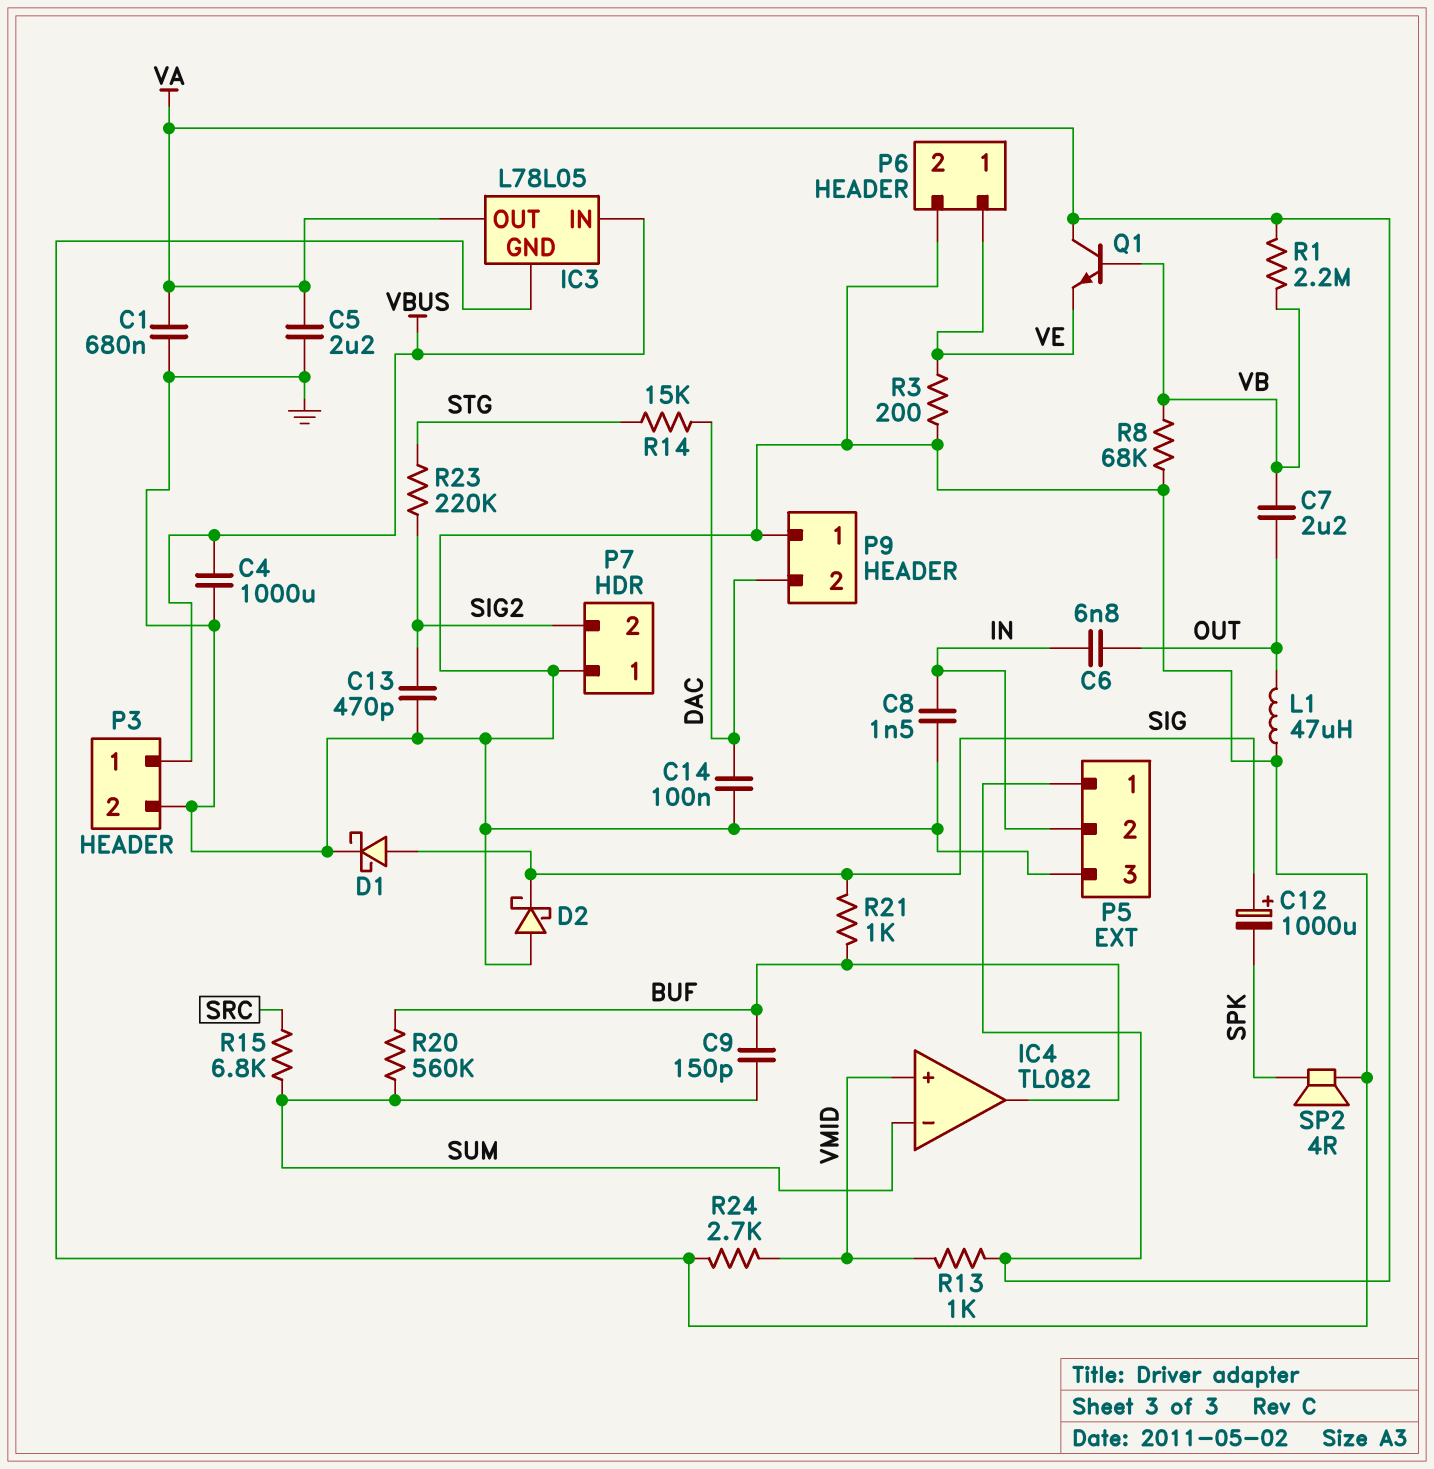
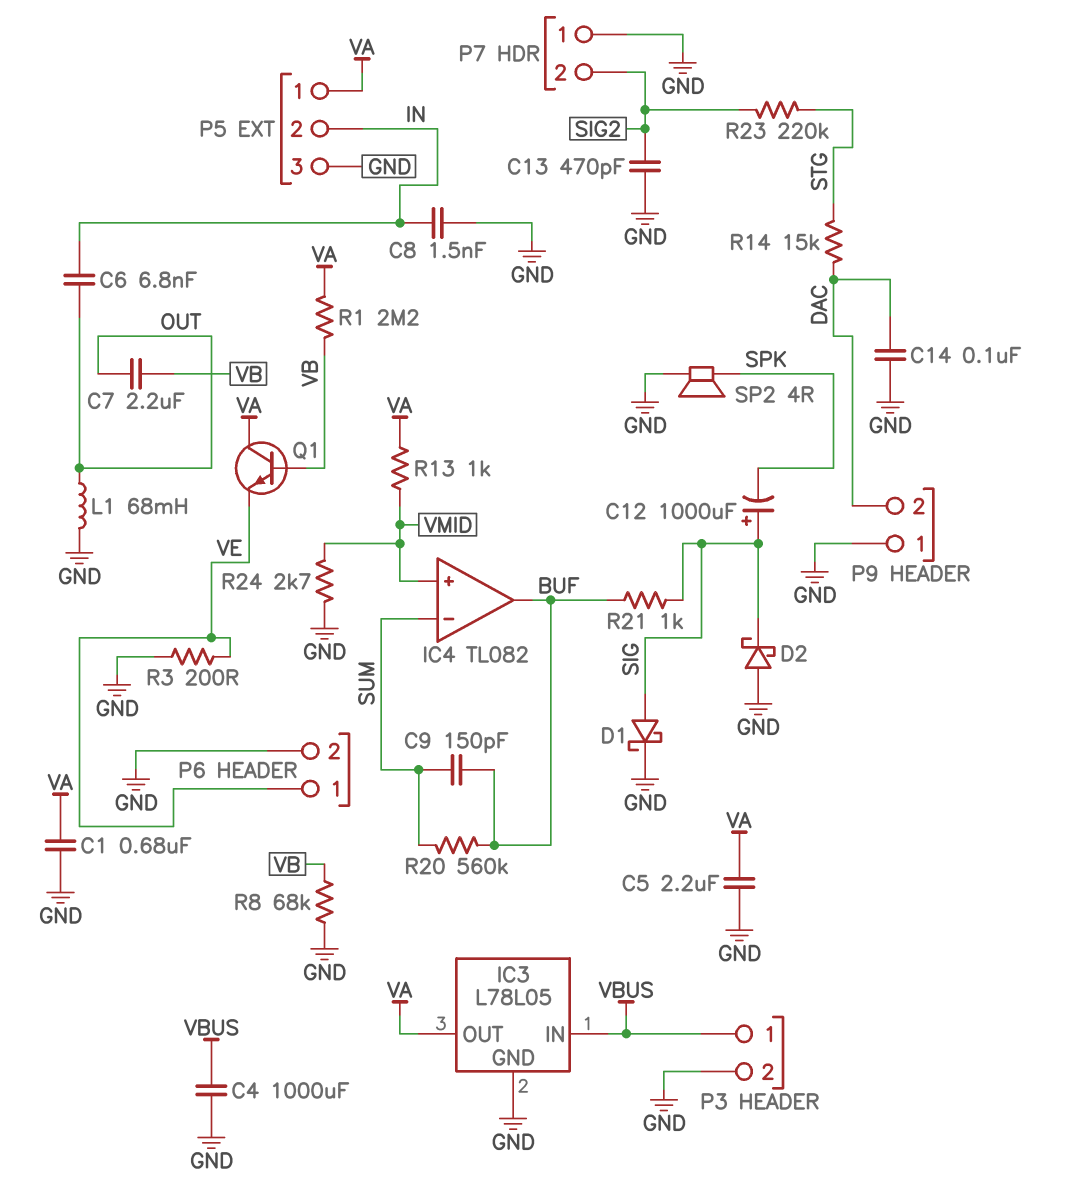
L1: 47uH (GND, OUT) -> 68mH (GND, OUT)
R15: 6.8k (SRC, SUM) -> none

